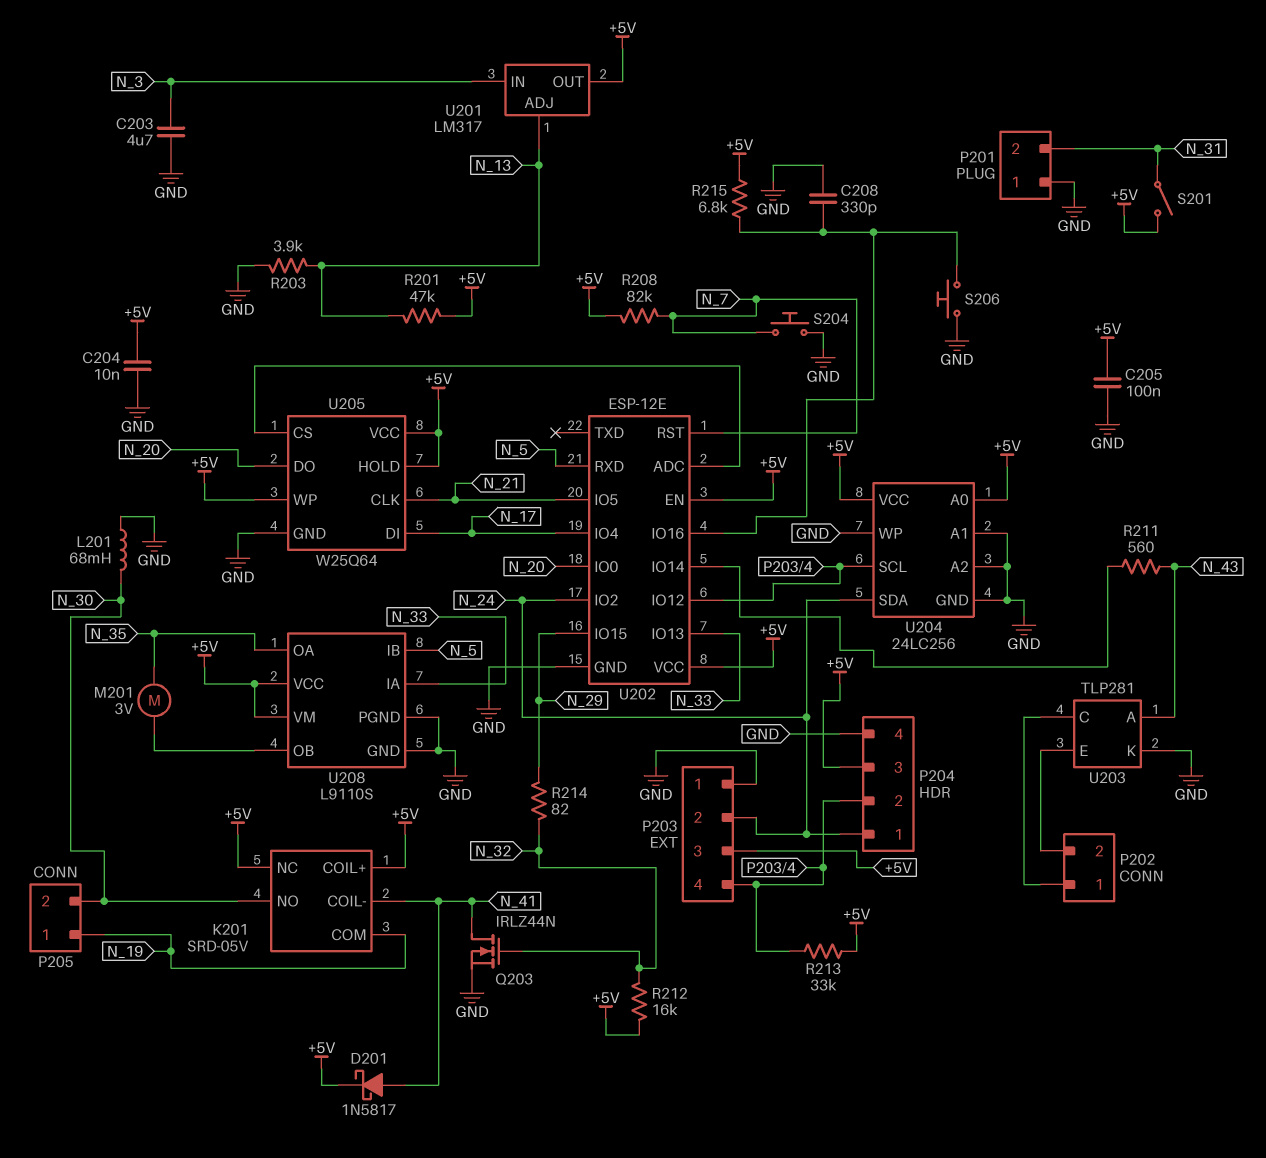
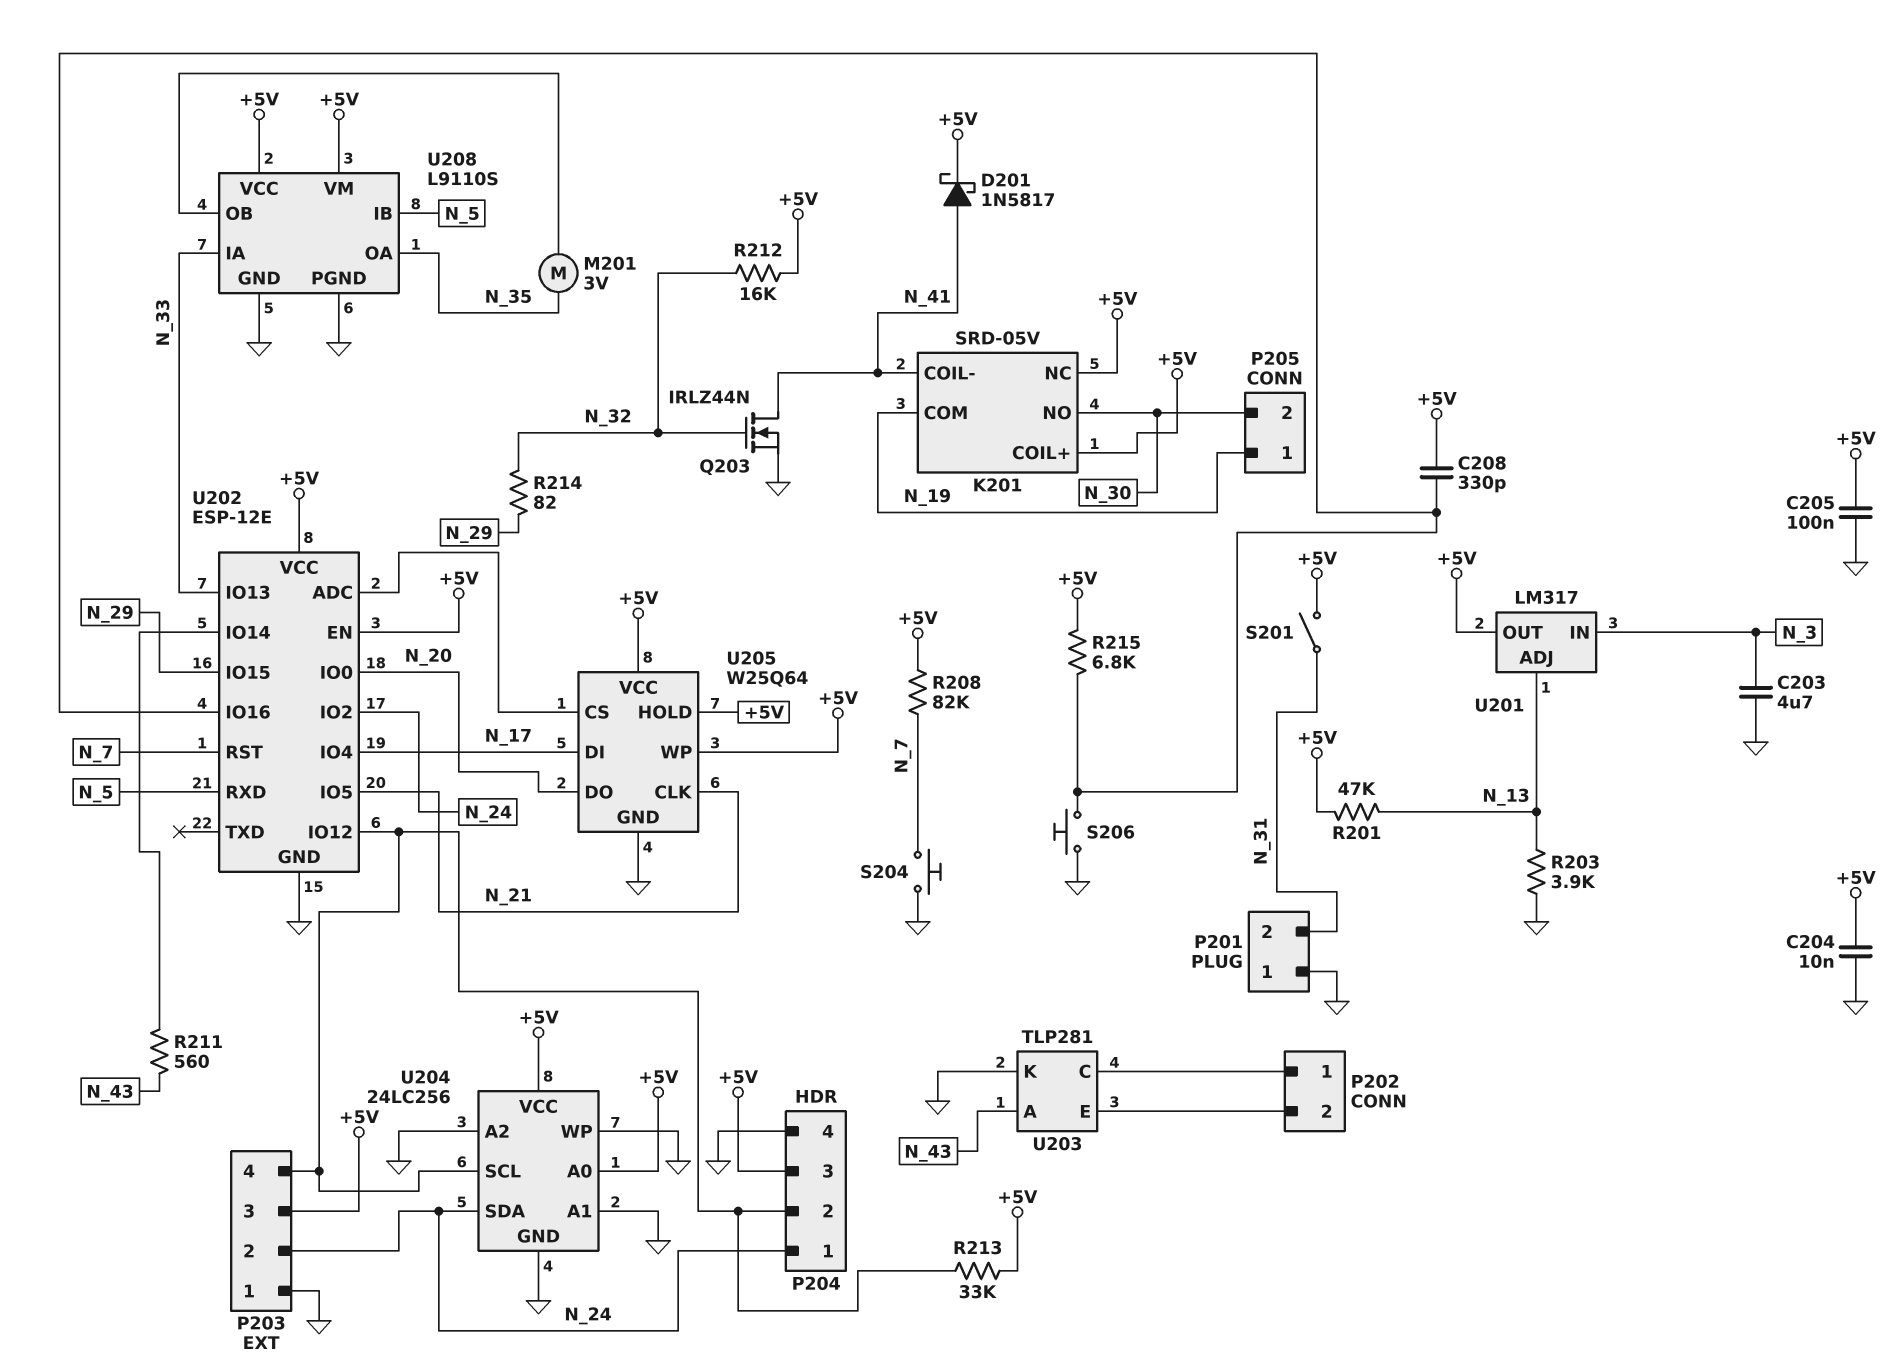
C208: 330pF (GND, U202/IO16) -> 330pF (+5V, U202/IO16)
L201: 68mH (GND, N_30) -> none

